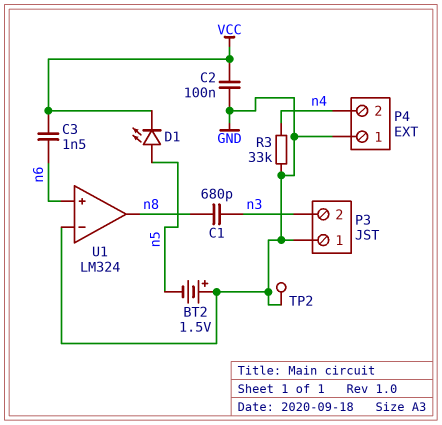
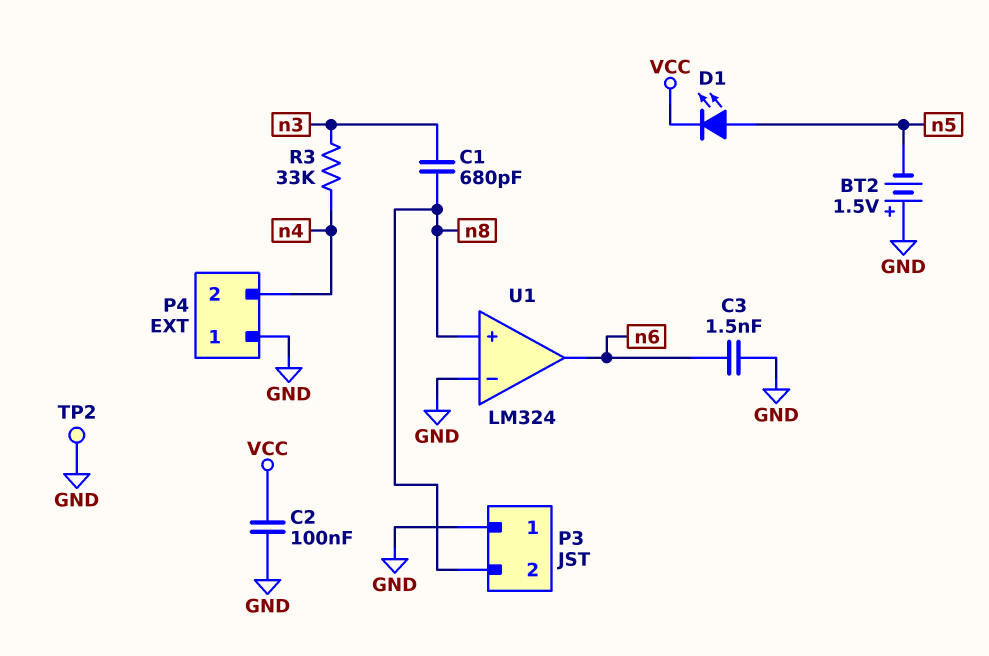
C3: 1.5nF (VCC, n6) -> 1.5nF (GND, n6)
P3 pin 2: n3 -> n8
R3: 33k (GND, n4) -> 33k (n3, n4)
U1 pin in+: n6 -> n8
U1 pin out: n8 -> n6

